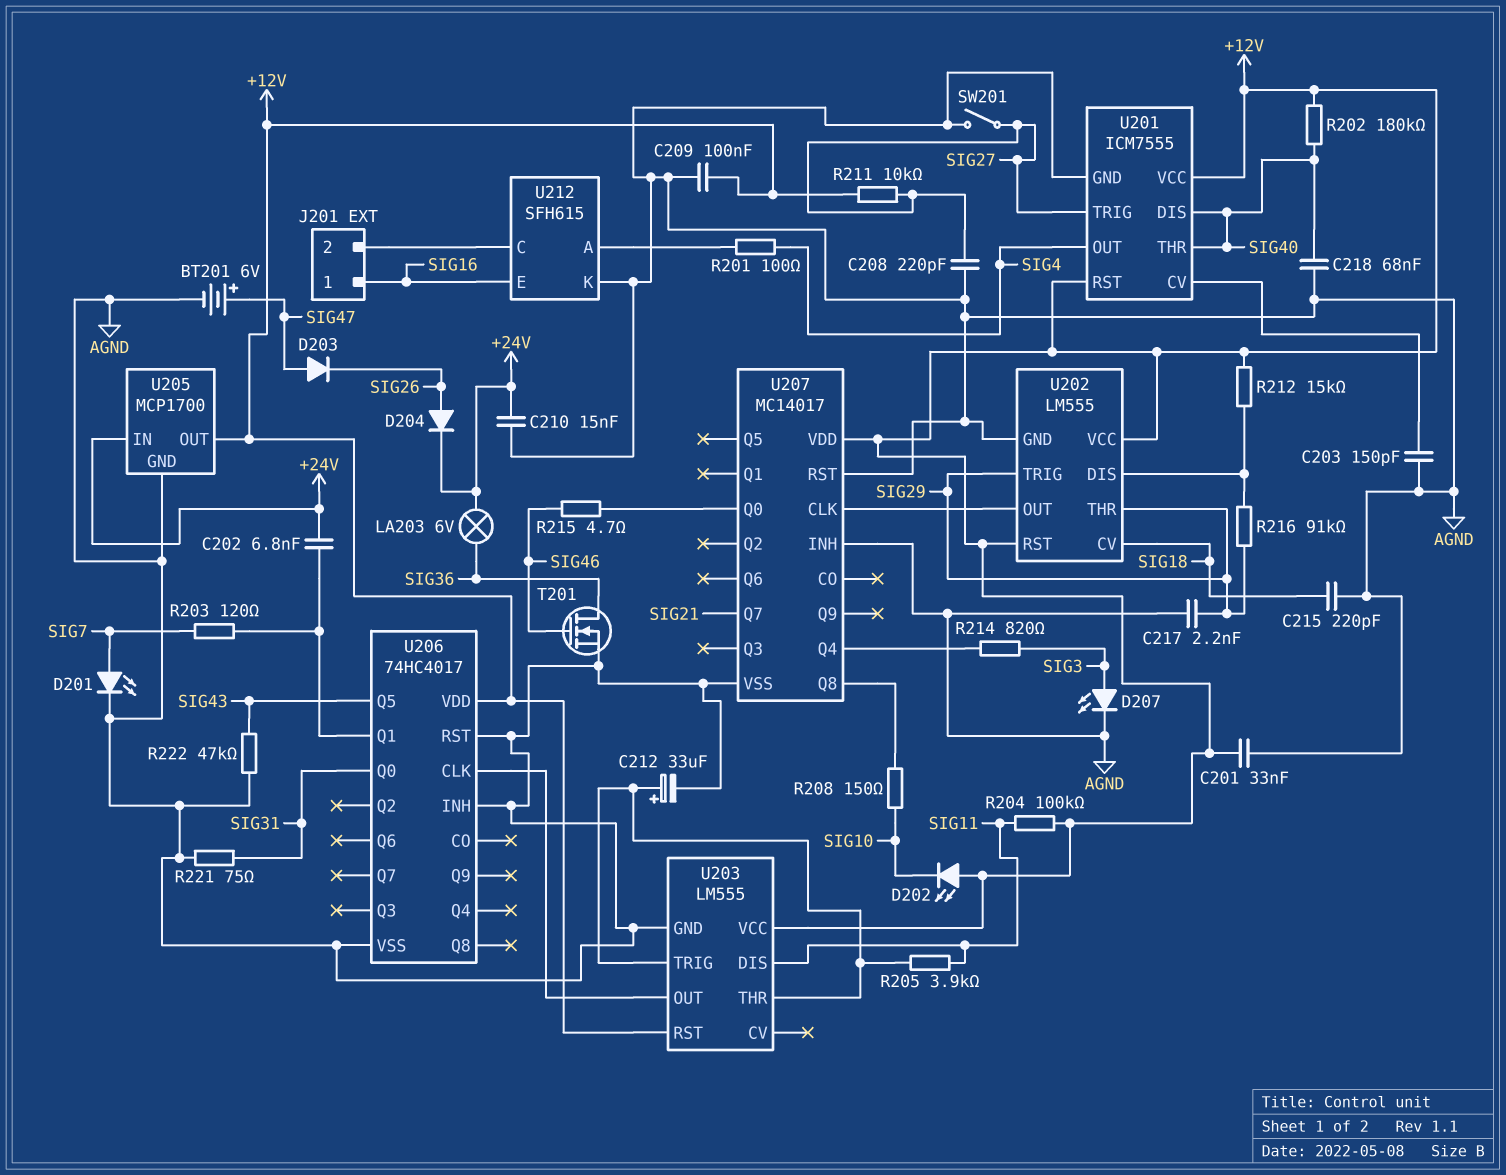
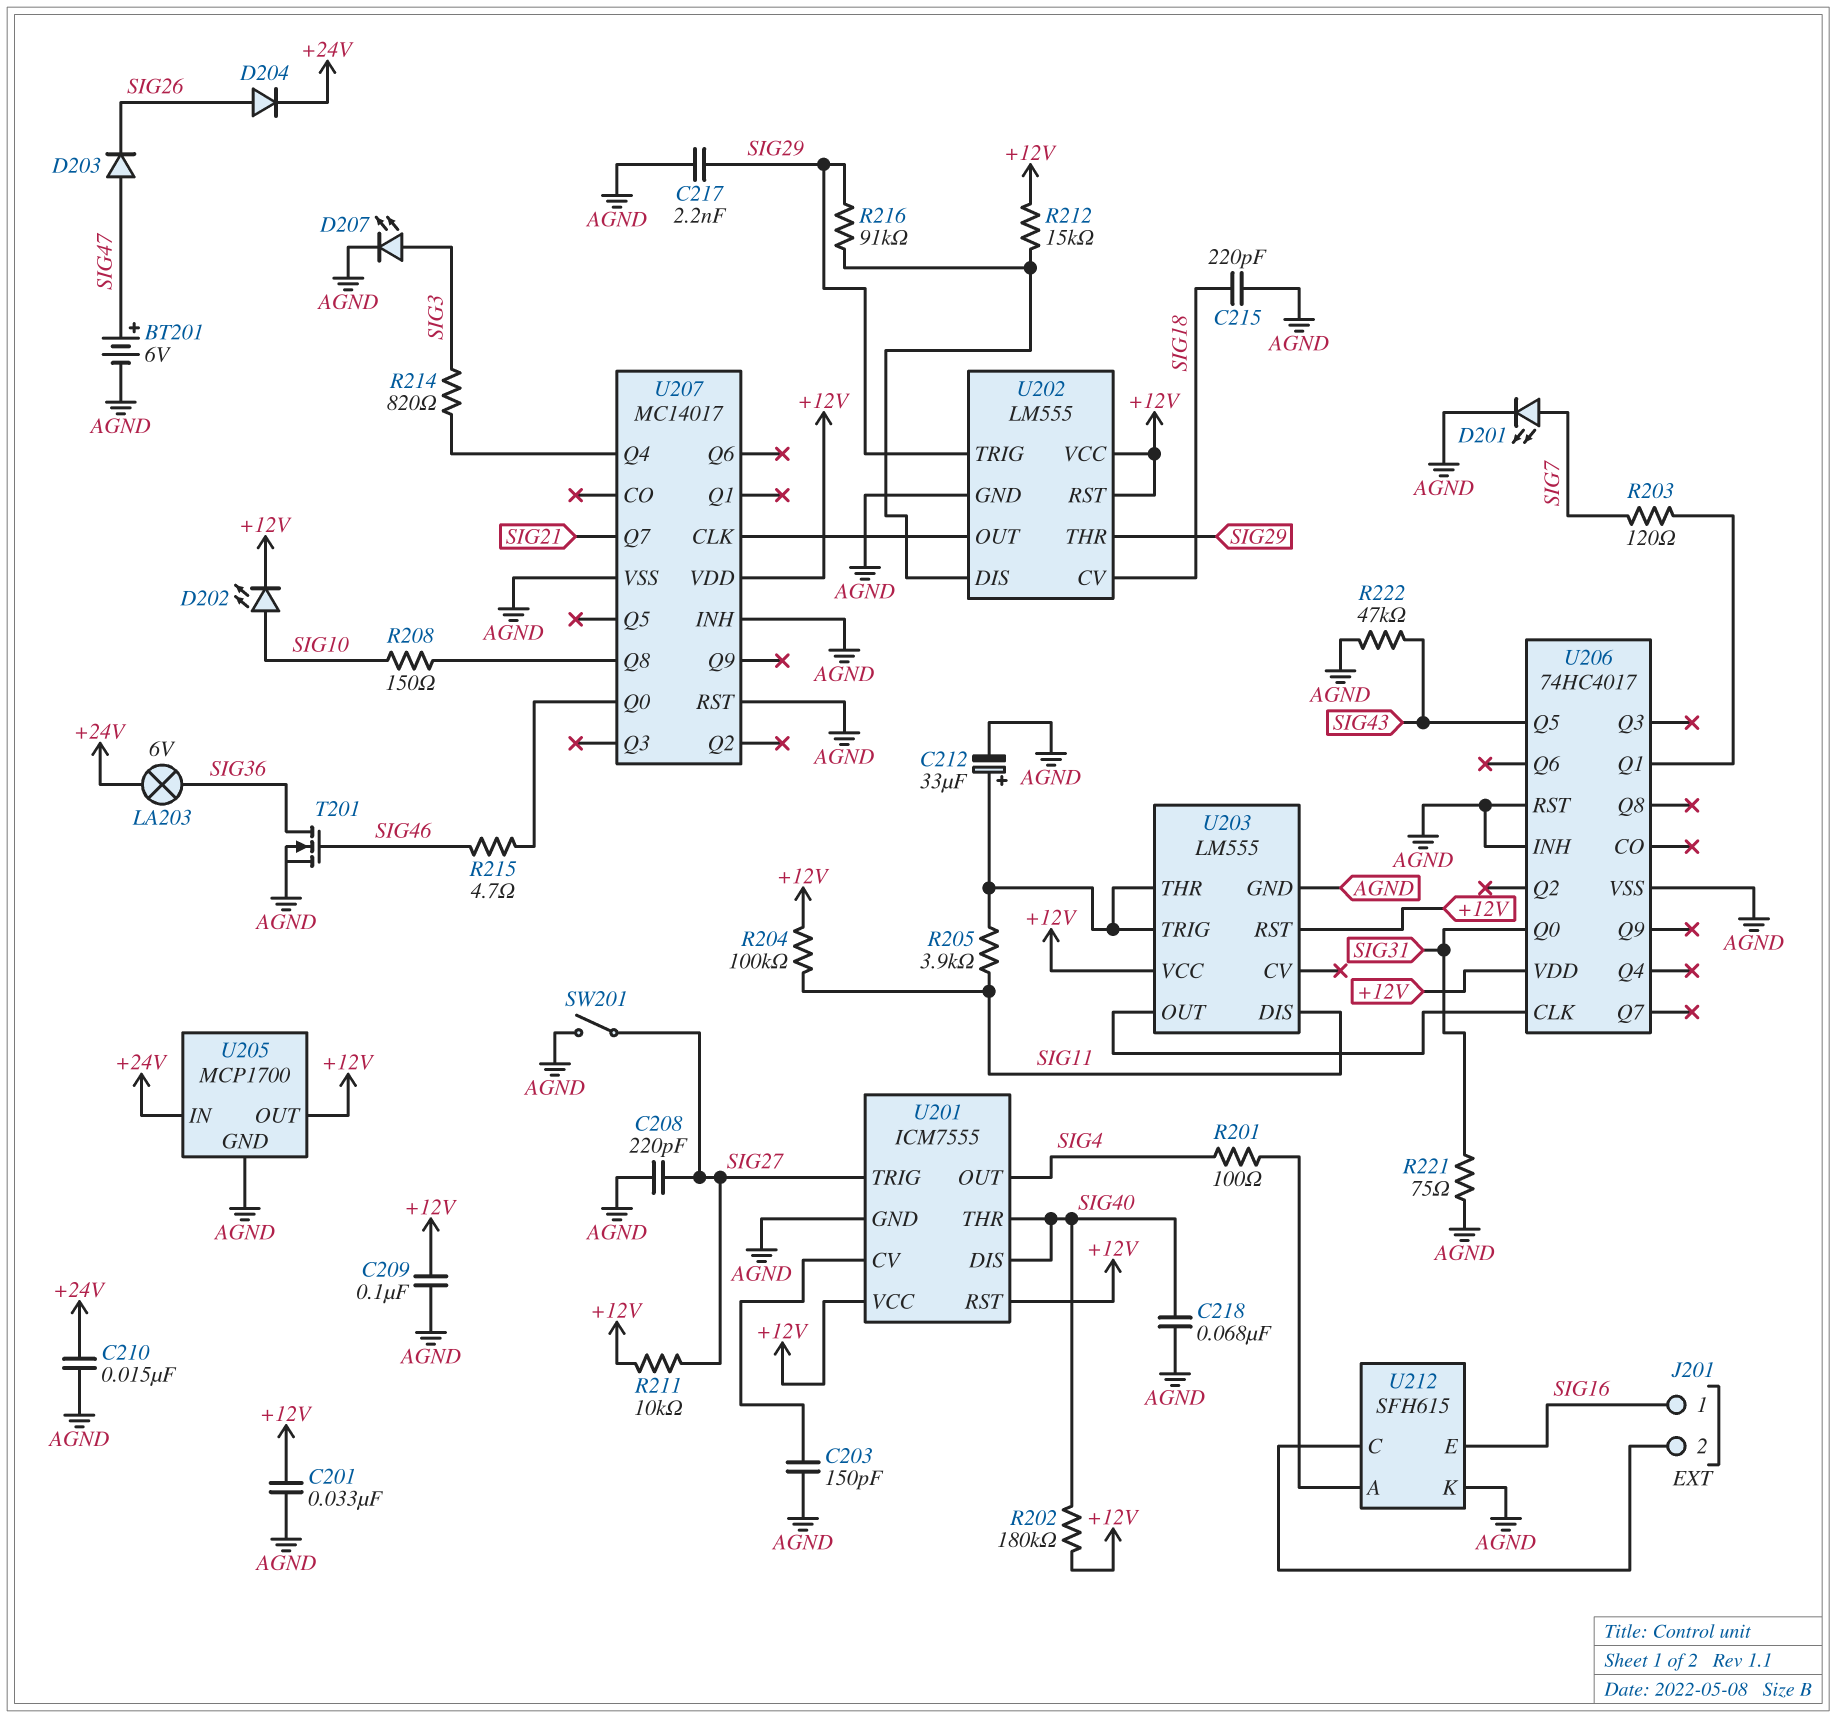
C202: 6.8nF (+24V, U206/Q1) -> none
D202: LED (A +12V, K SIG10) -> LED (A SIG10, K +12V)

